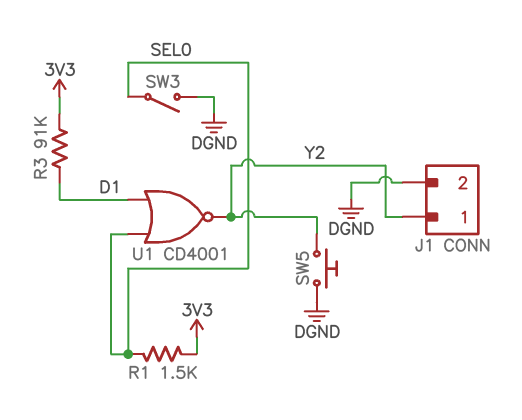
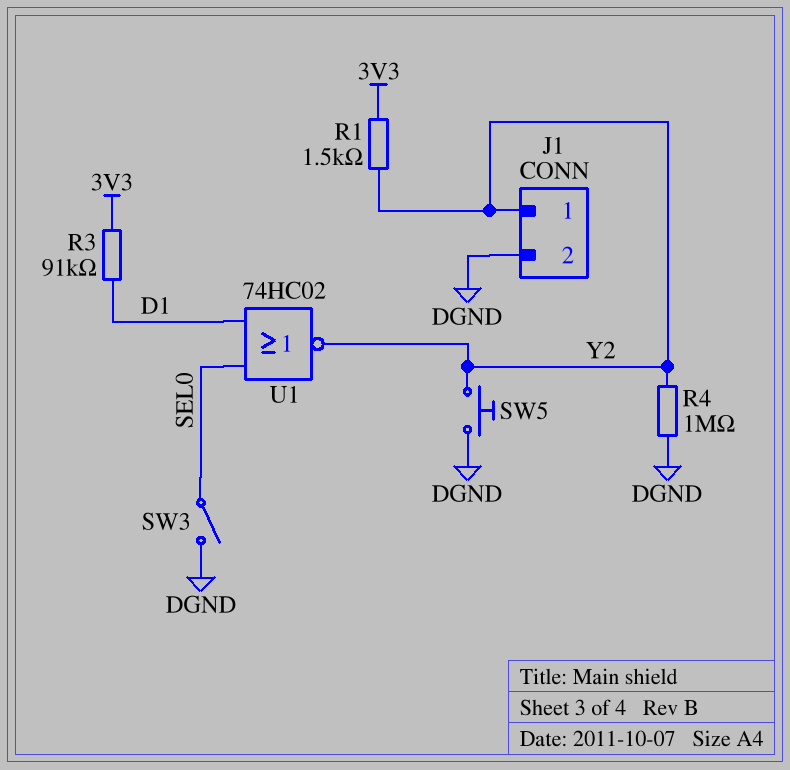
R1: 1.5k (3V3, SEL0) -> 1.5k (3V3, Y2)
R4: none -> 1M (DGND, Y2)
U1: NOR CD4001 (in D1, in SEL0, out Y2) -> NOR 74HC02 (in D1, in SEL0, out Y2)

